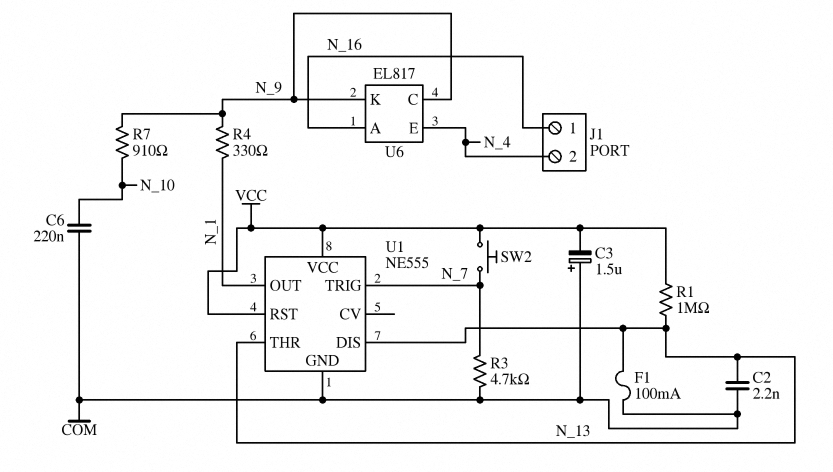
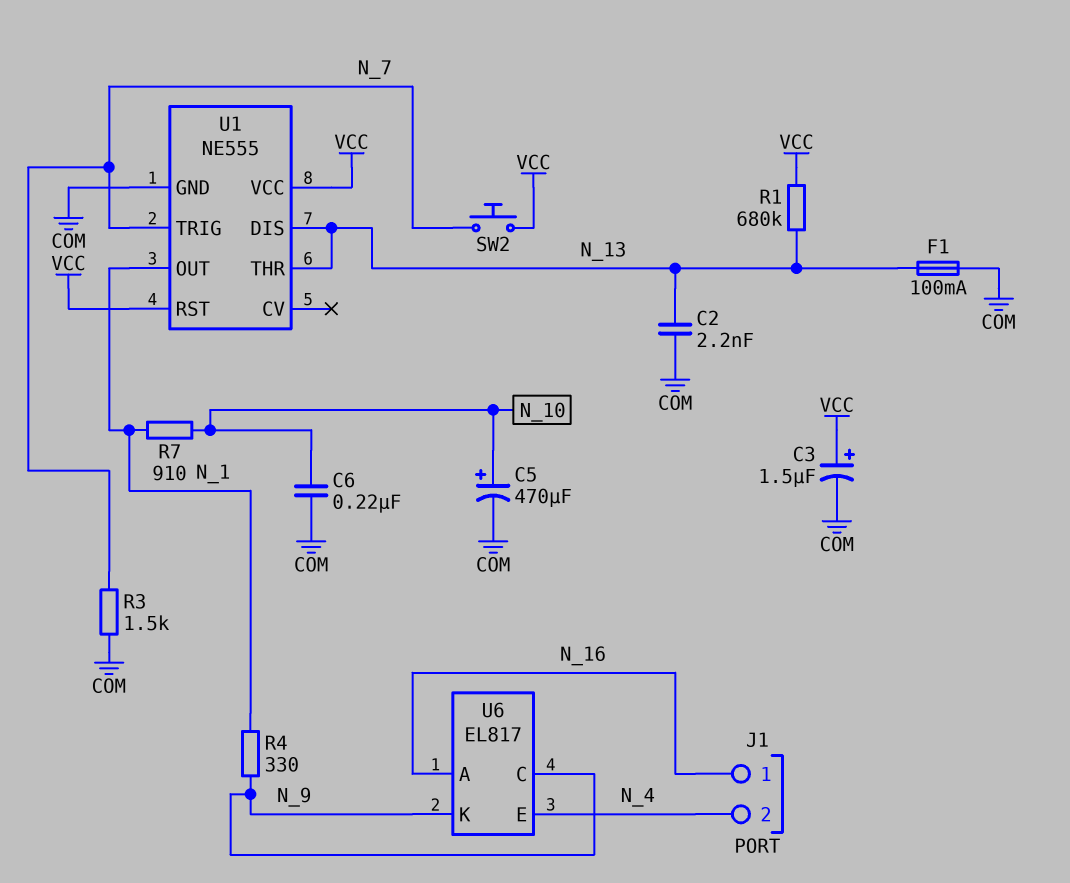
C3: 1.5uF (plus COM, minus VCC) -> 1.5uF (plus VCC, minus COM)
C5: none -> 470uF (plus N_10, minus COM)
R1: 1M (N_13, VCC) -> 680k (N_13, VCC)
R3: 4.7k (COM, N_7) -> 1.5k (COM, N_7)
R7: 910 (N_9, N_10) -> 910 (N_1, N_10)

